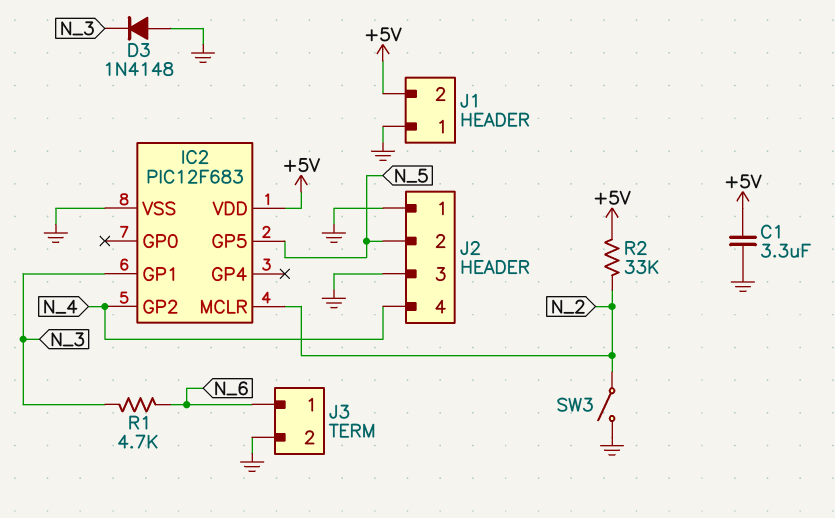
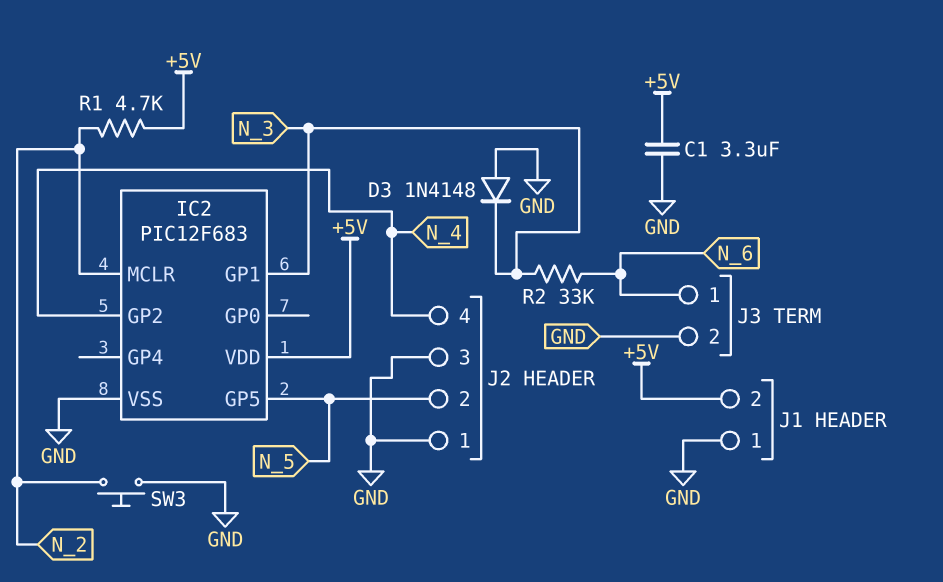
R1: 4.7k (N_3, N_6) -> 4.7k (+5V, N_2)
R2: 33k (+5V, N_2) -> 33k (N_3, N_6)
SW3: switch (GND, N_2) -> button (GND, N_2)

